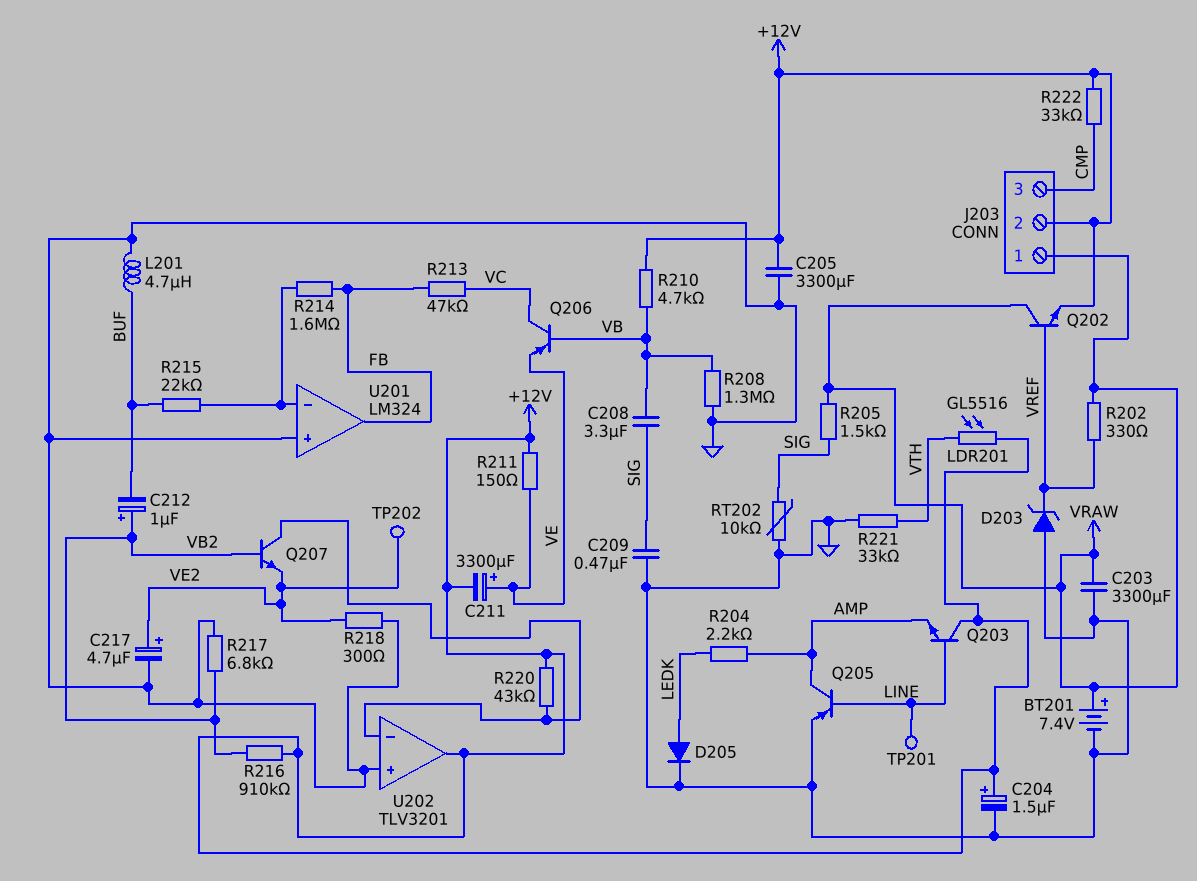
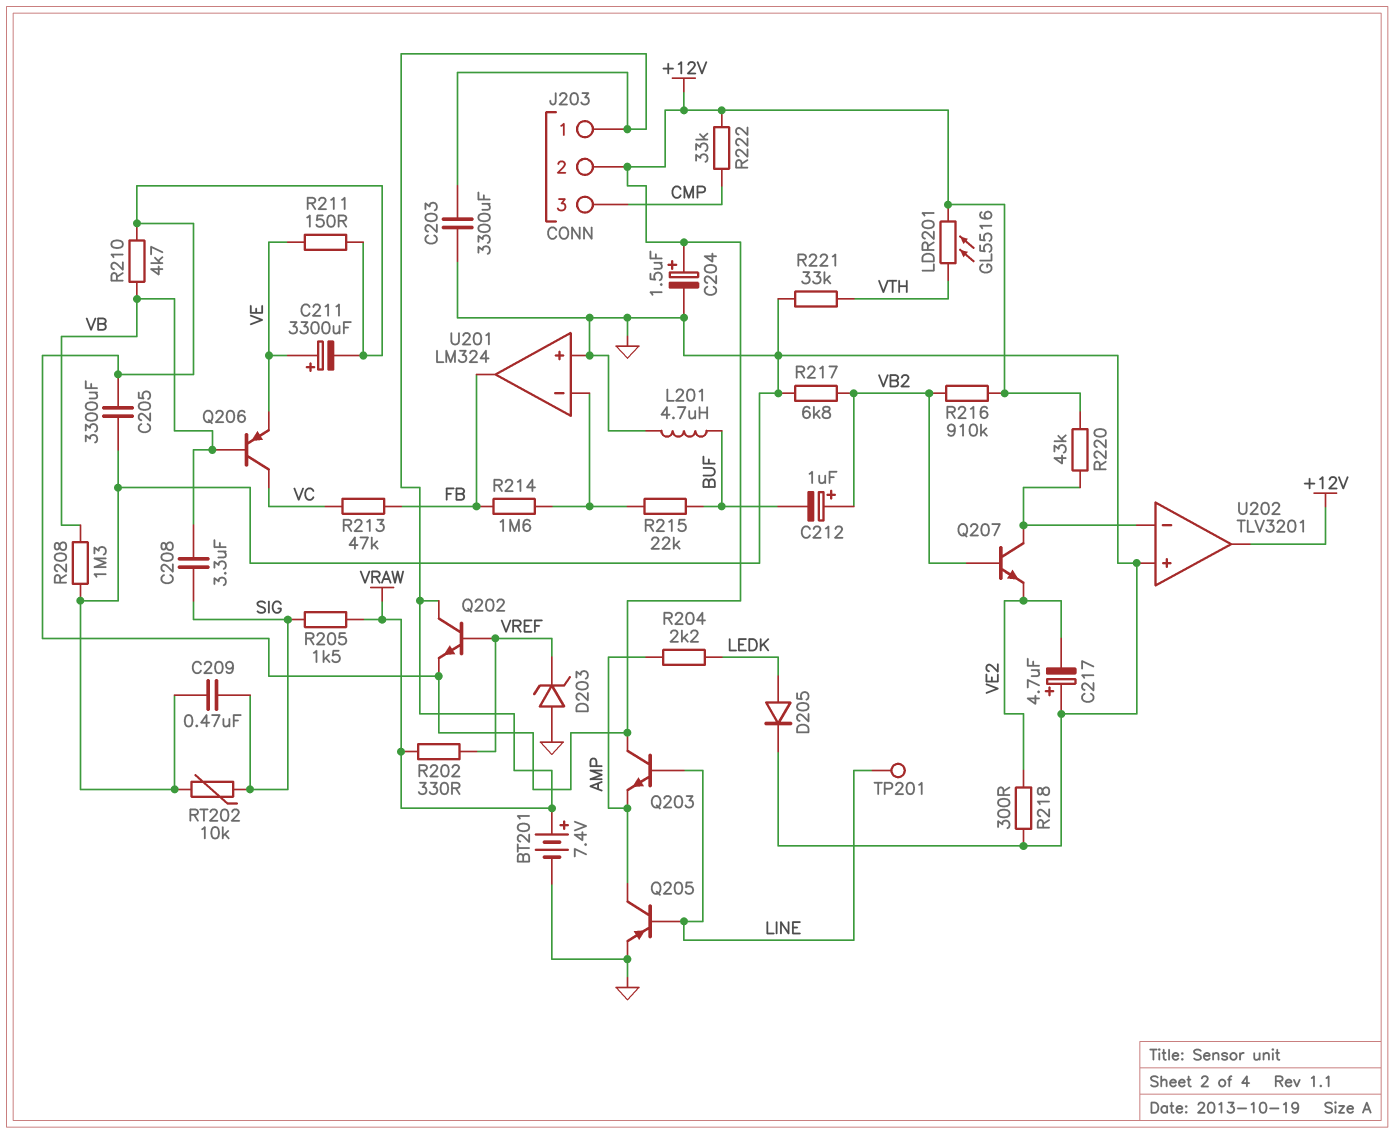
C217: 4.7uF (plus VE2, minus GND) -> 4.7uF (plus GND, minus VE2)
TP202: test point (VE2) -> none

